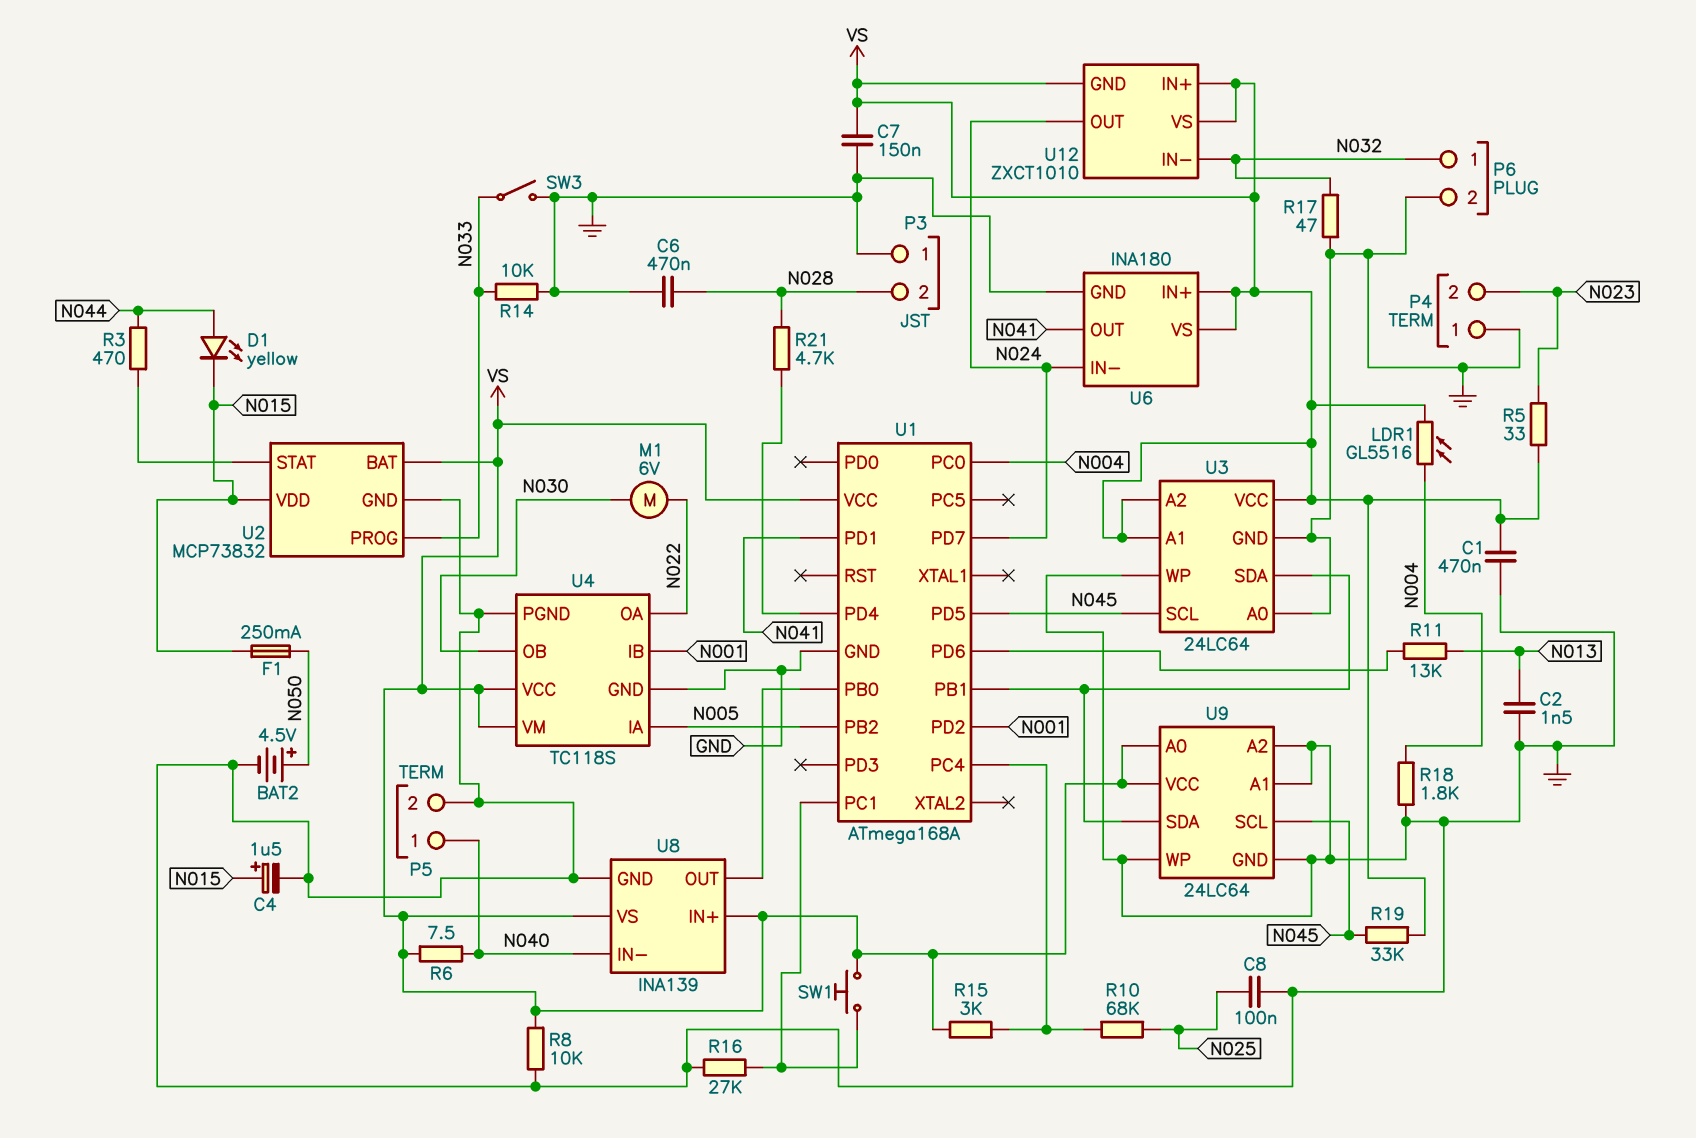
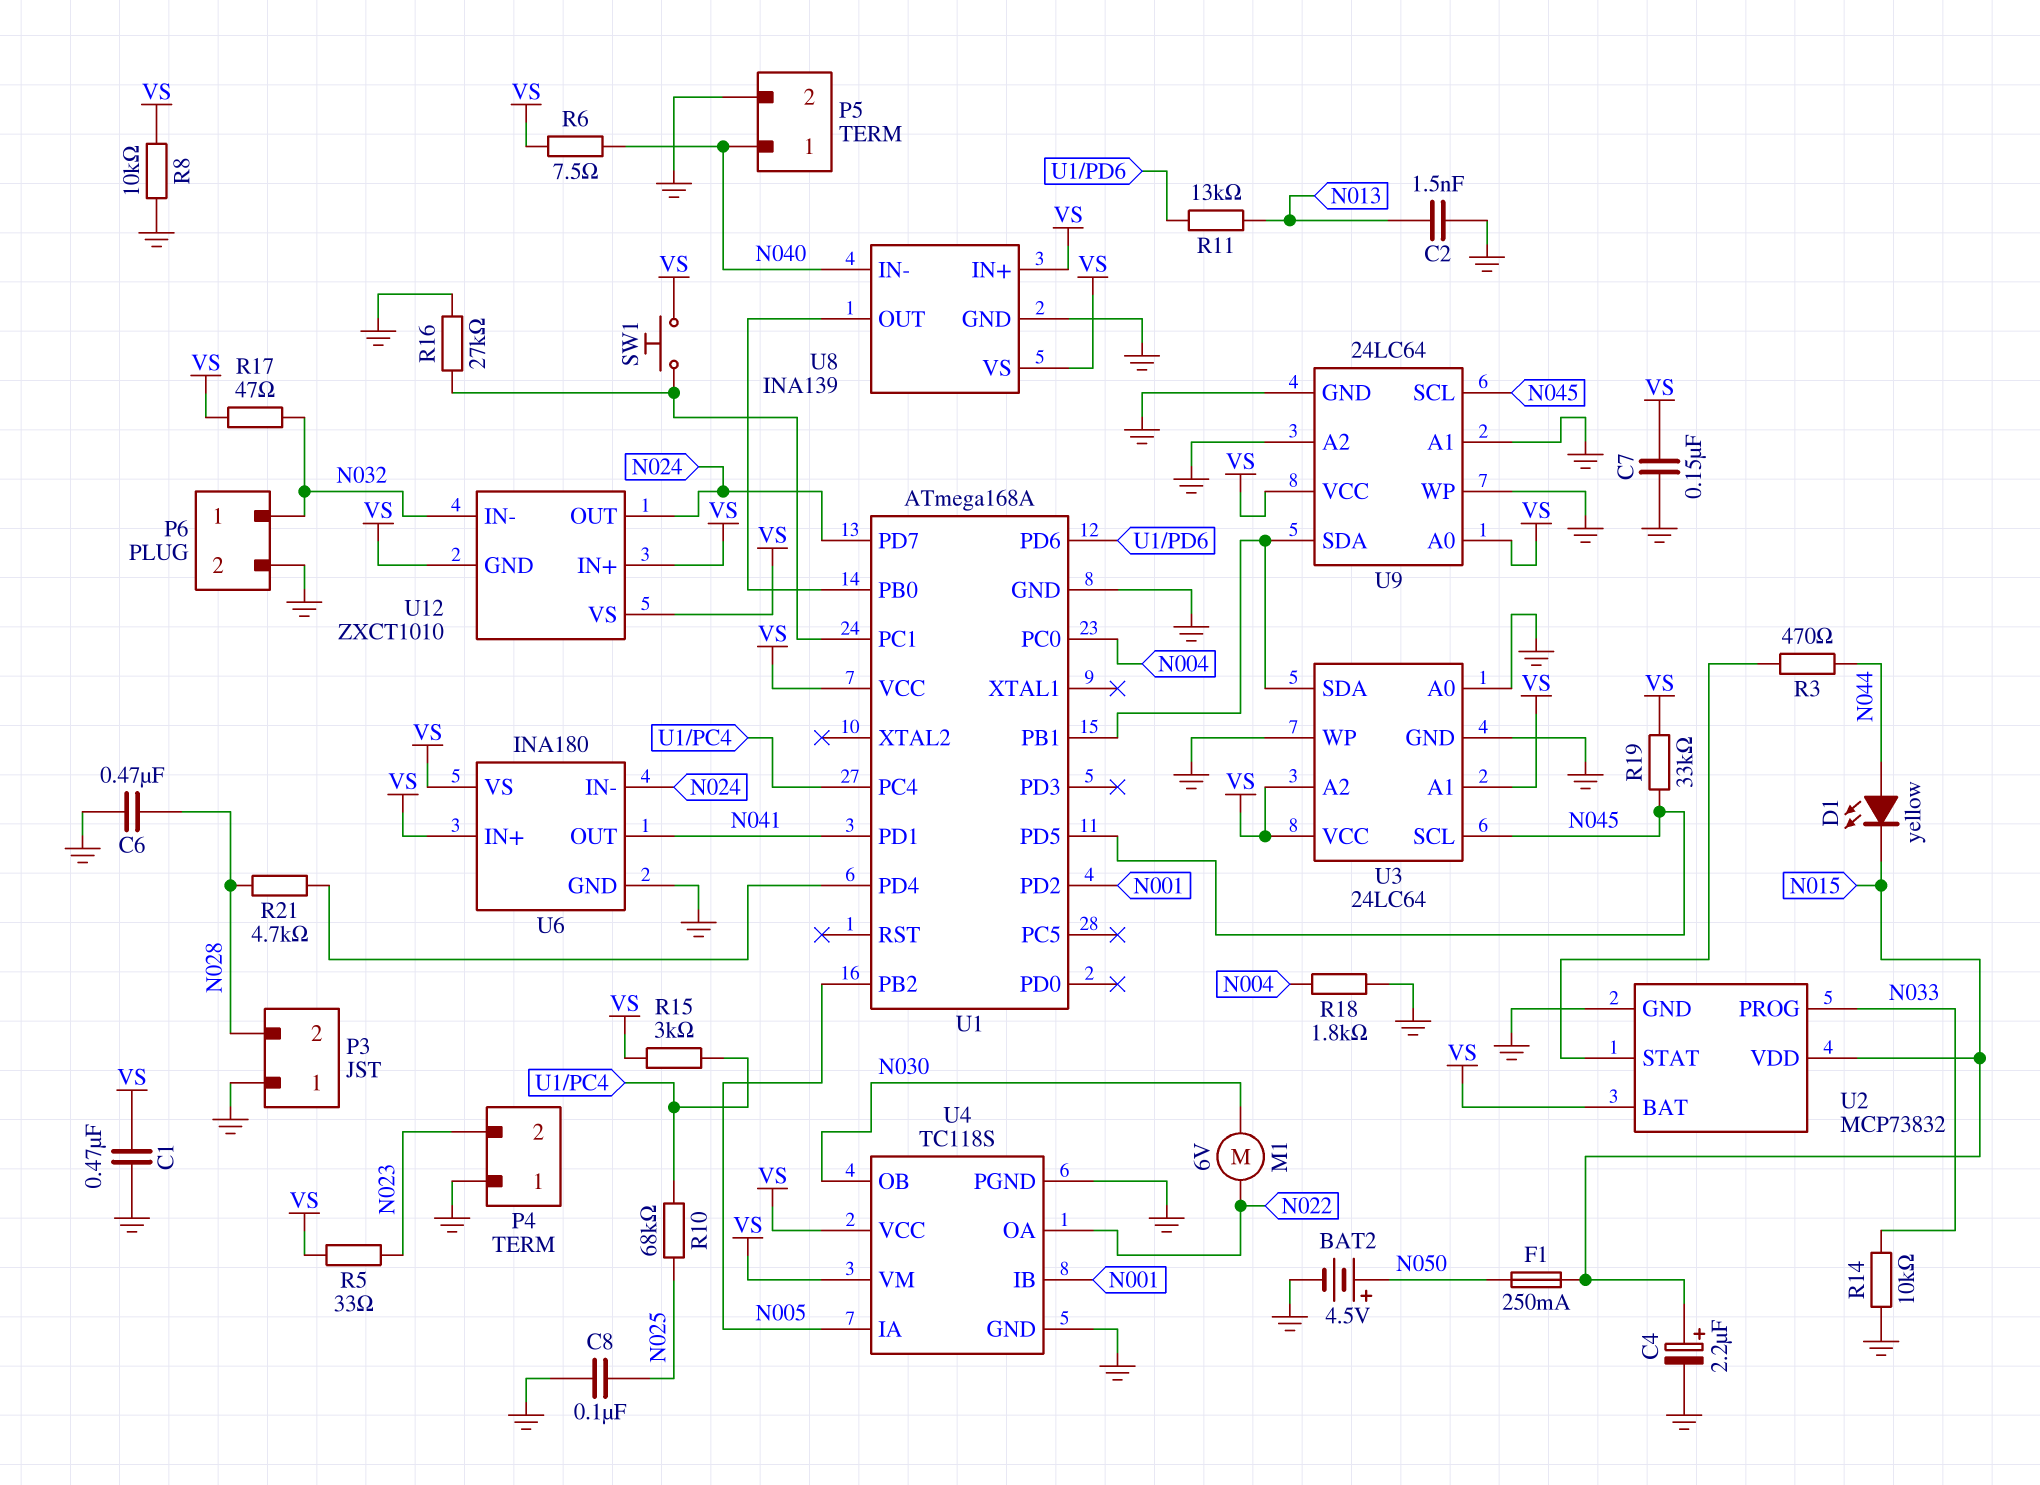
C4: 1.5uF (plus N015, minus GND) -> 2.2uF (plus N015, minus GND)
LDR1: GL5516 (N004, VS) -> none
R17: 47 (GND, N032) -> 47 (N032, VS)
SW3: switch (GND, N033) -> none

